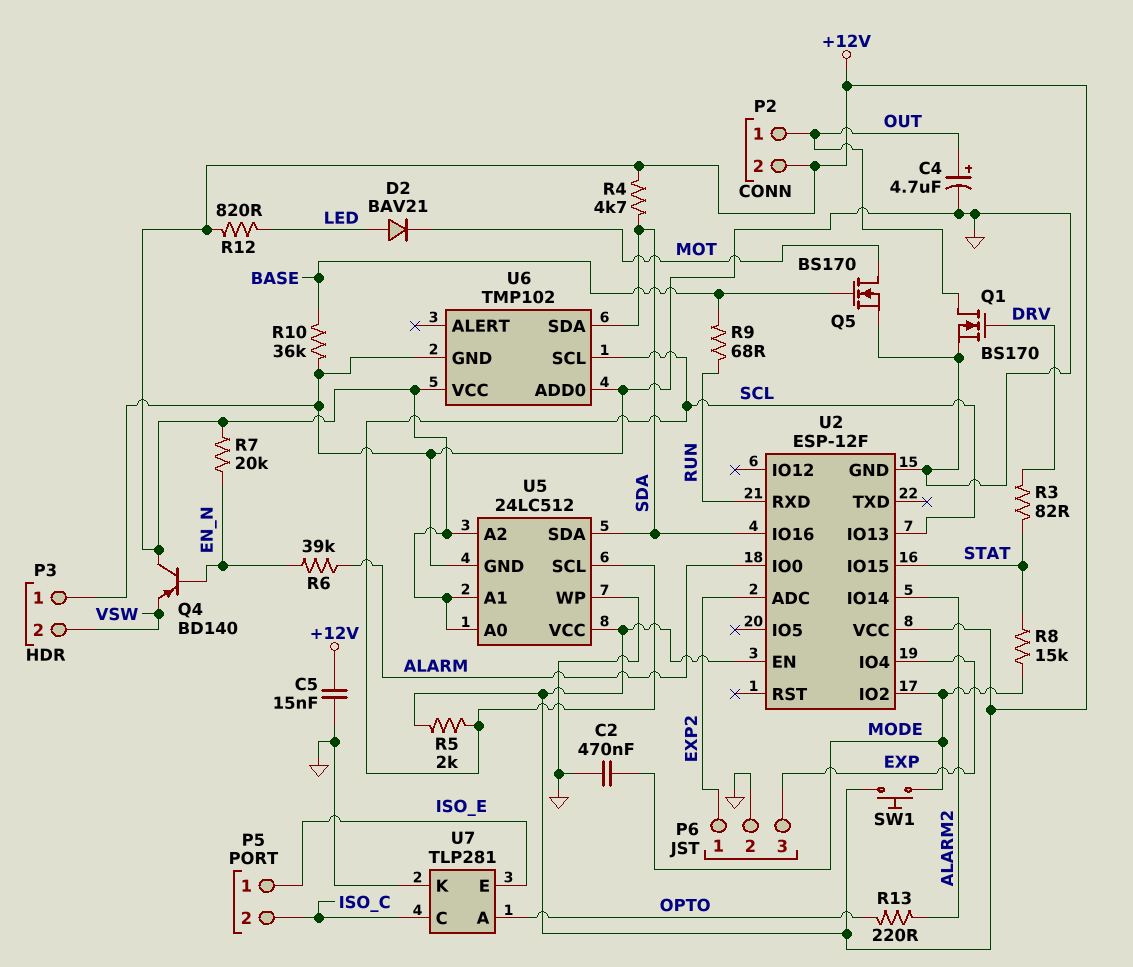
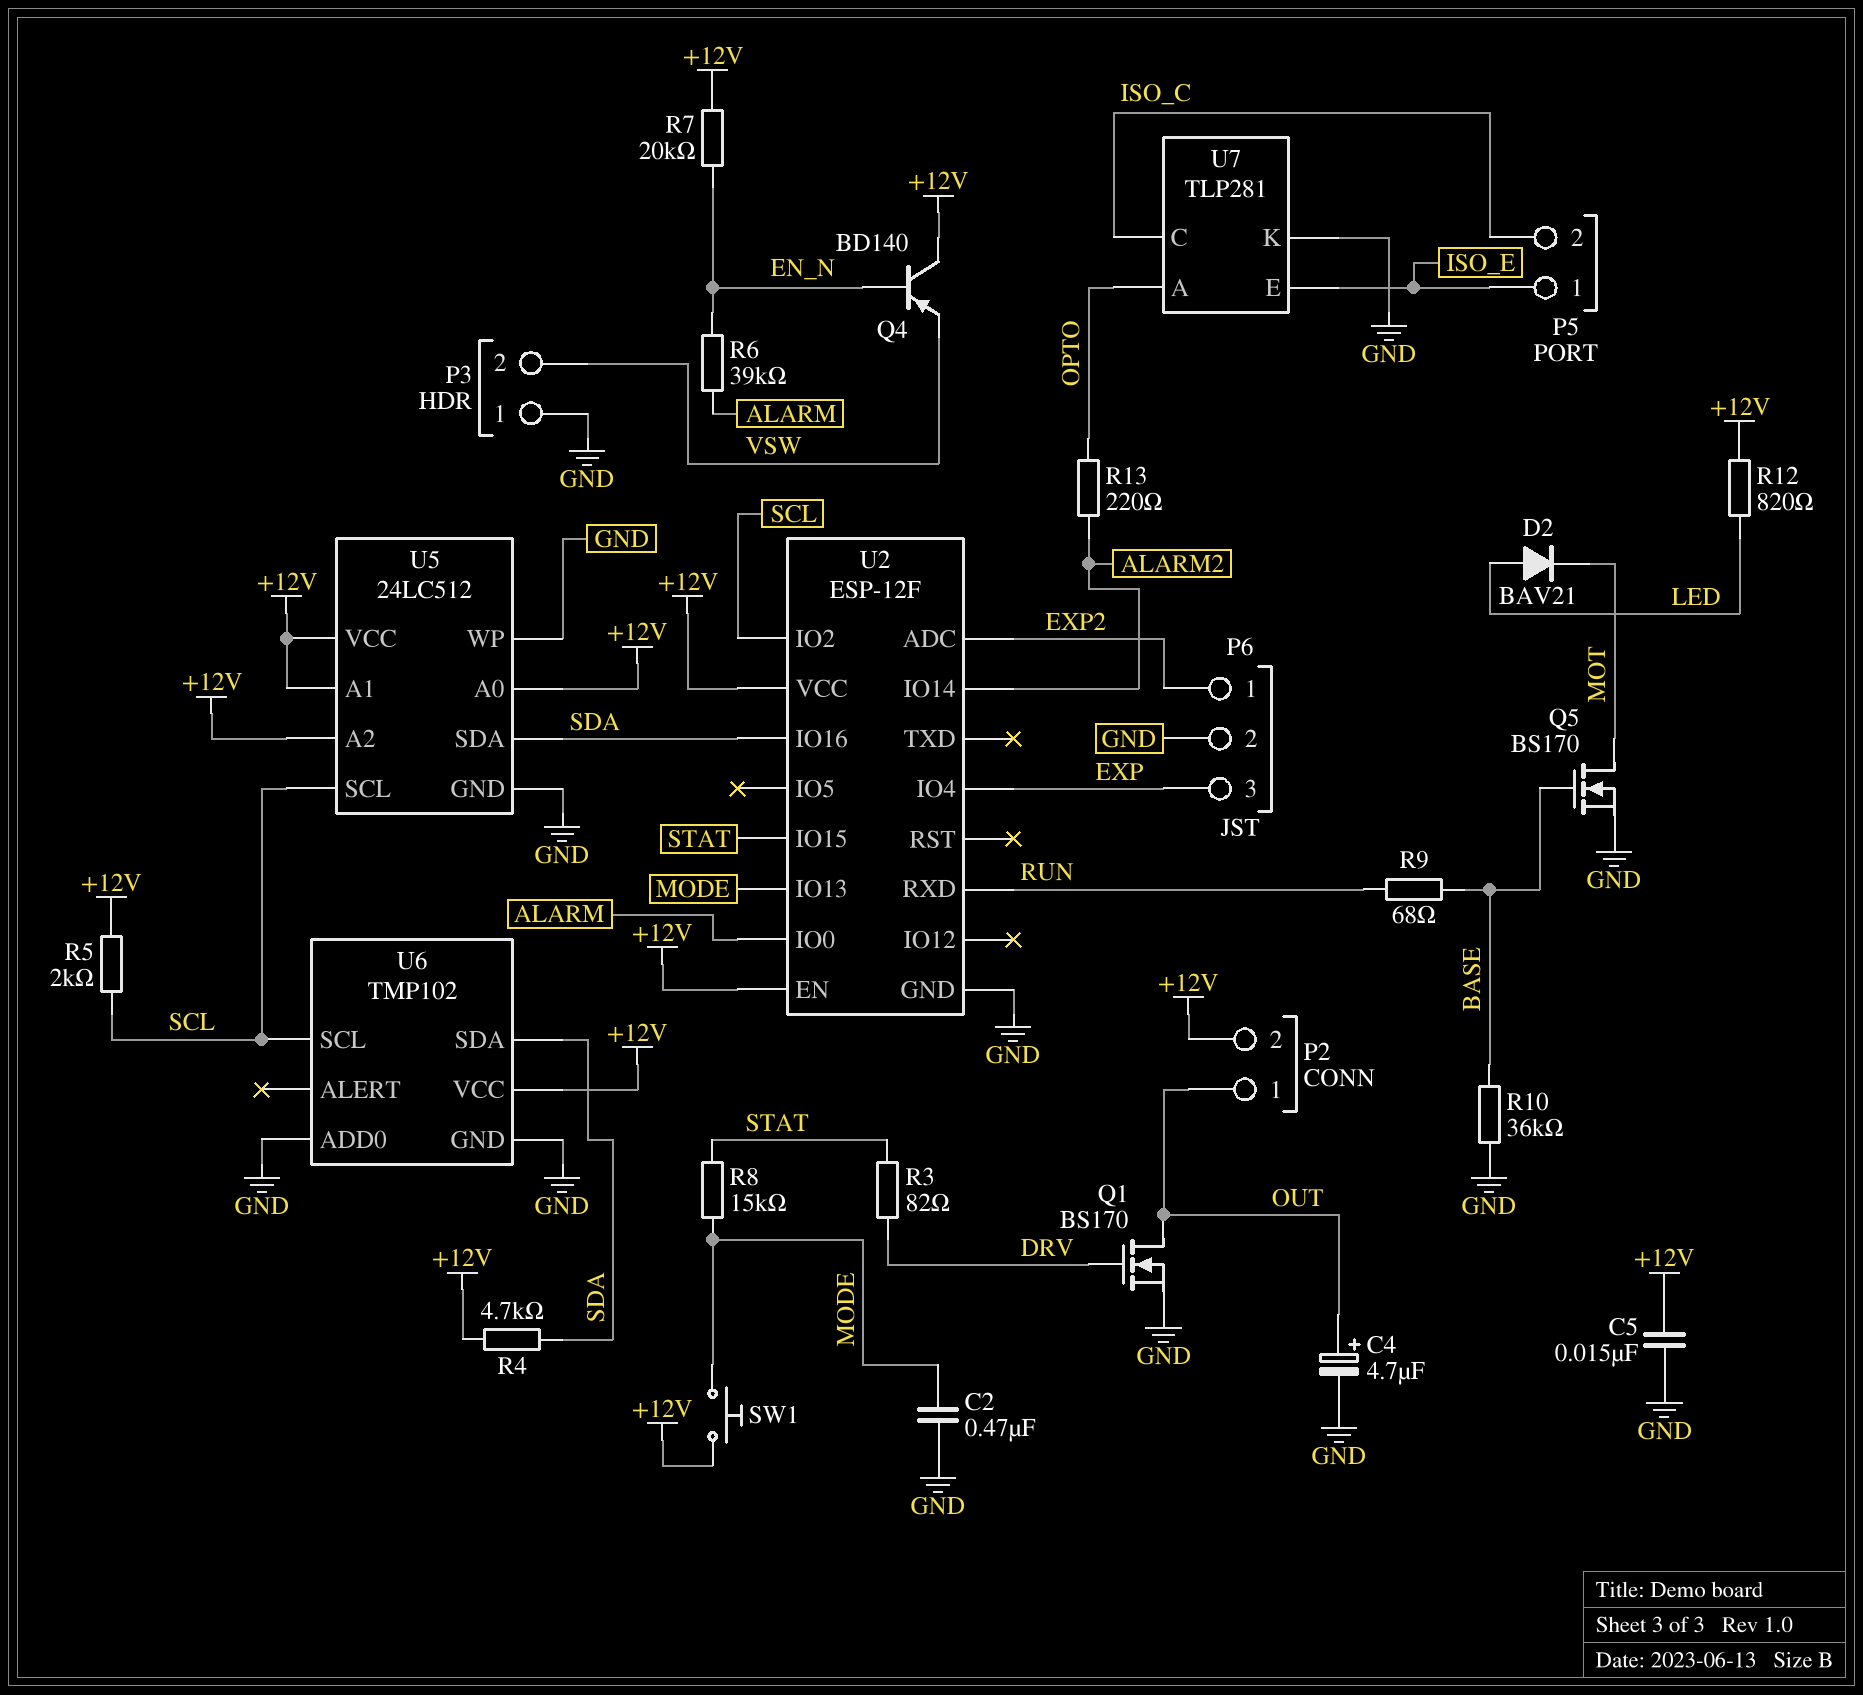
U2 pin IO2: MODE -> SCL
U2 pin IO13: SCL -> MODE

